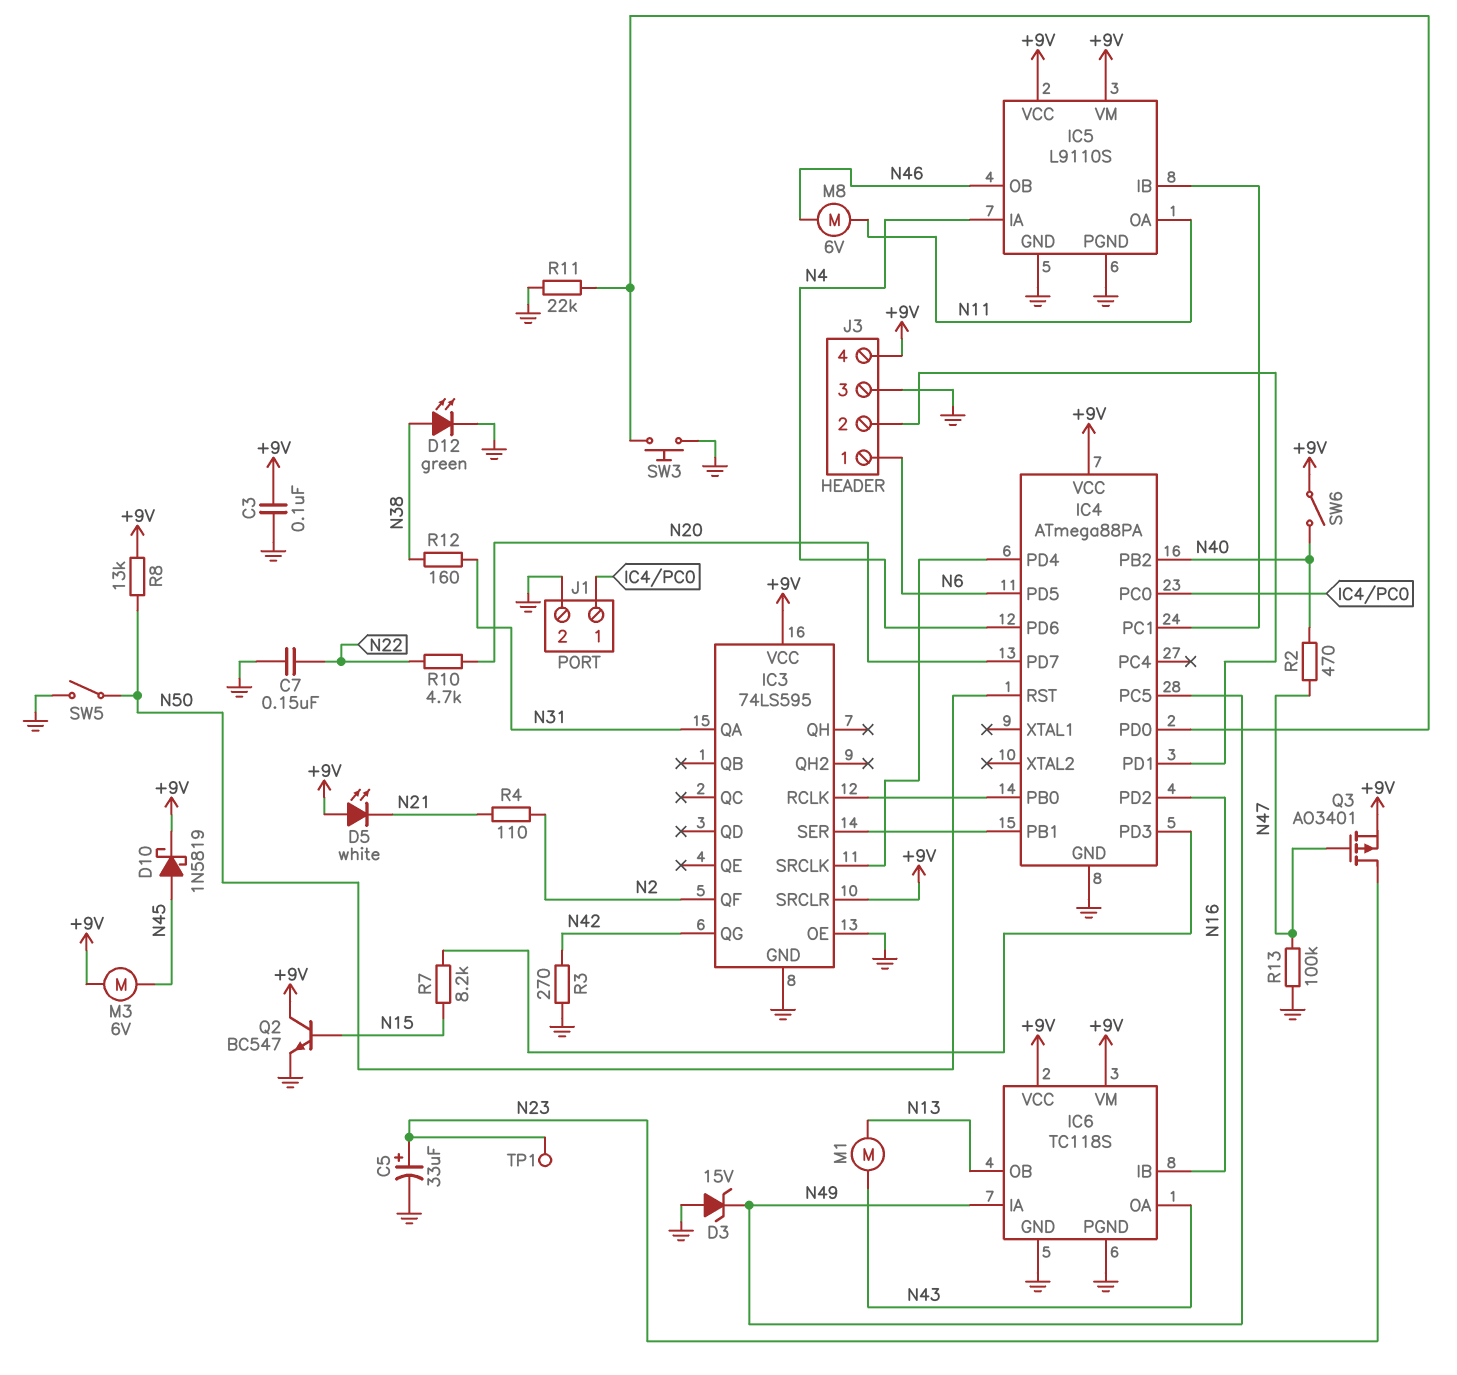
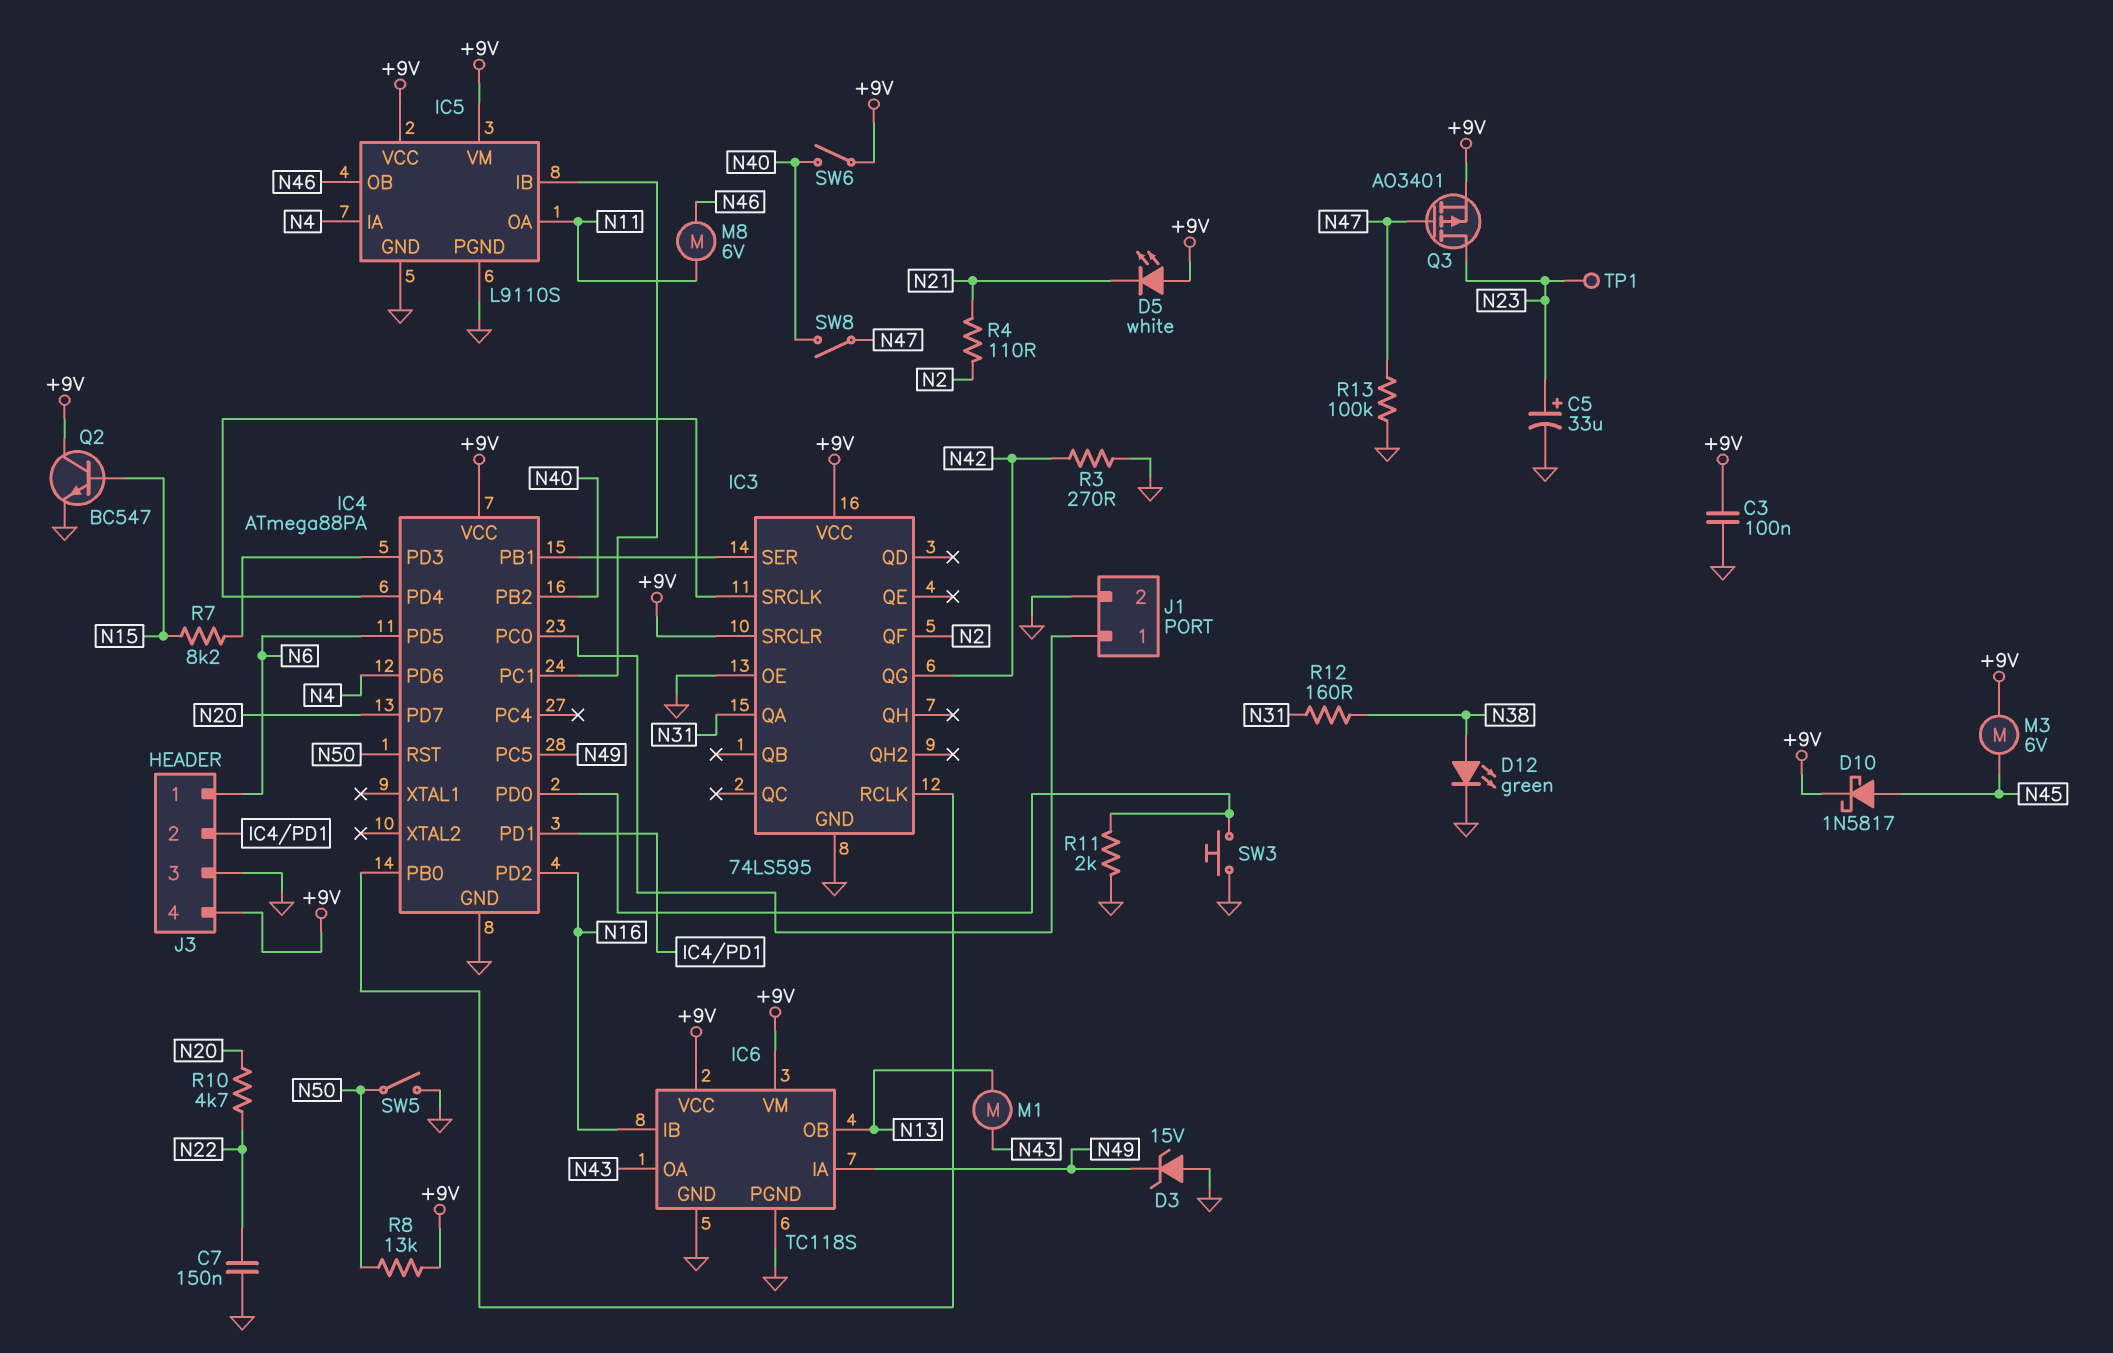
D10: schottky 1N5819 (A N45, K +9V) -> schottky 1N5817 (A N45, K +9V)
R2: 470 (N40, N47) -> none
R11: 22k (GND, IC4/PD0) -> 2k (GND, IC4/PD0)
SW8: none -> switch (N40, N47)

